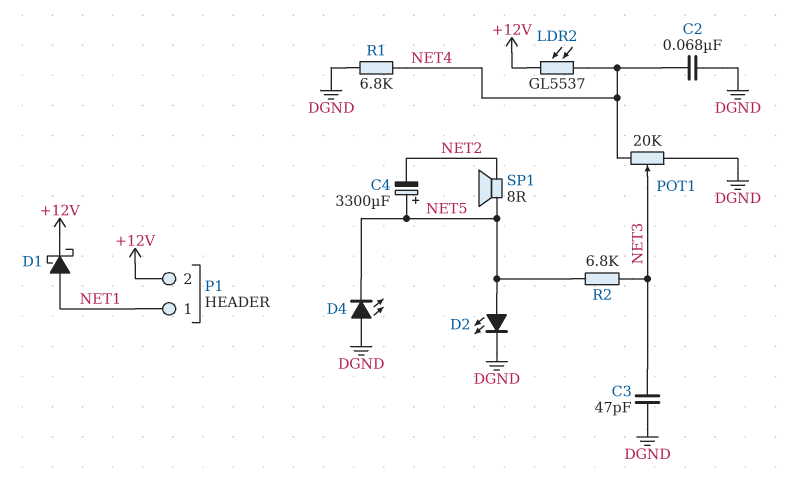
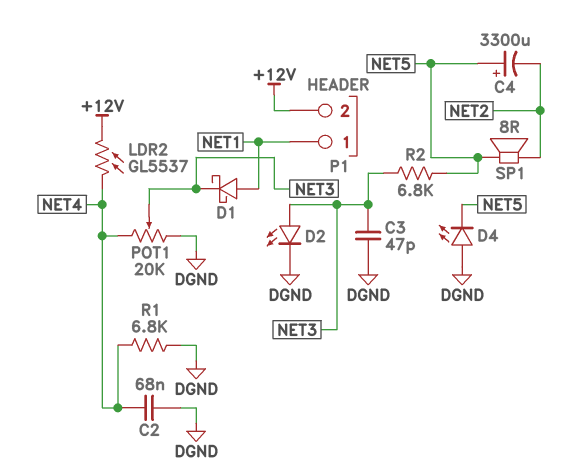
D1: schottky (A NET1, K +12V) -> schottky (A NET1, K NET3)
D2: LED (A NET5, K DGND) -> LED (A NET3, K DGND)

